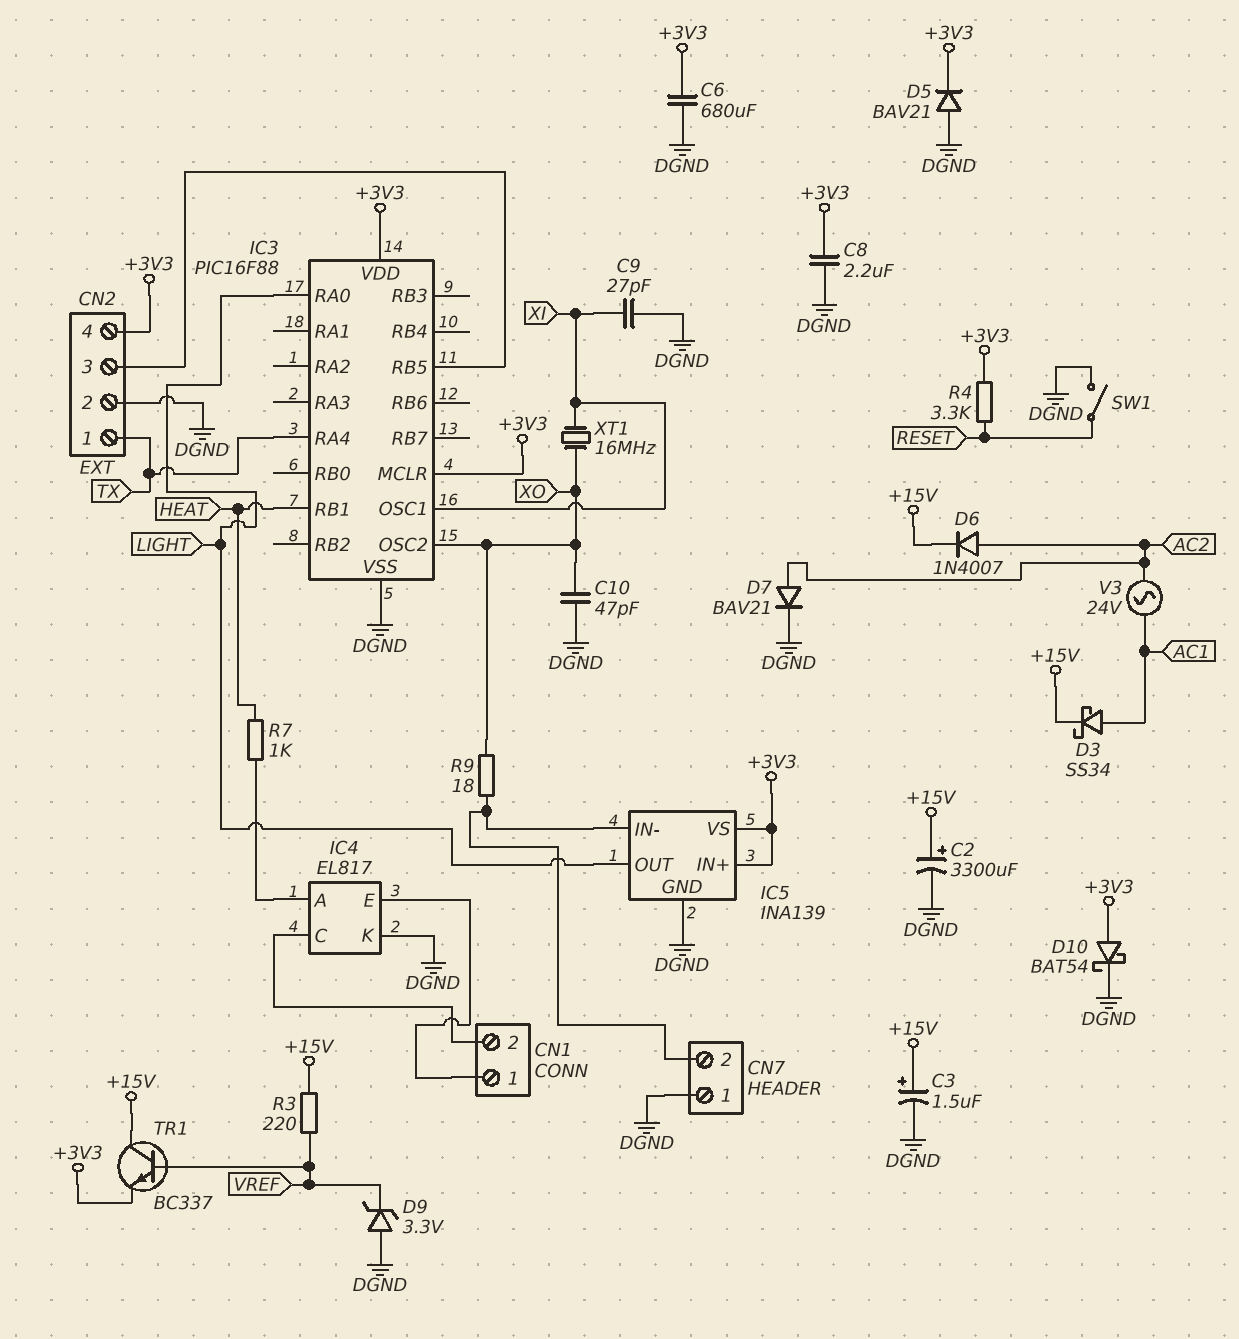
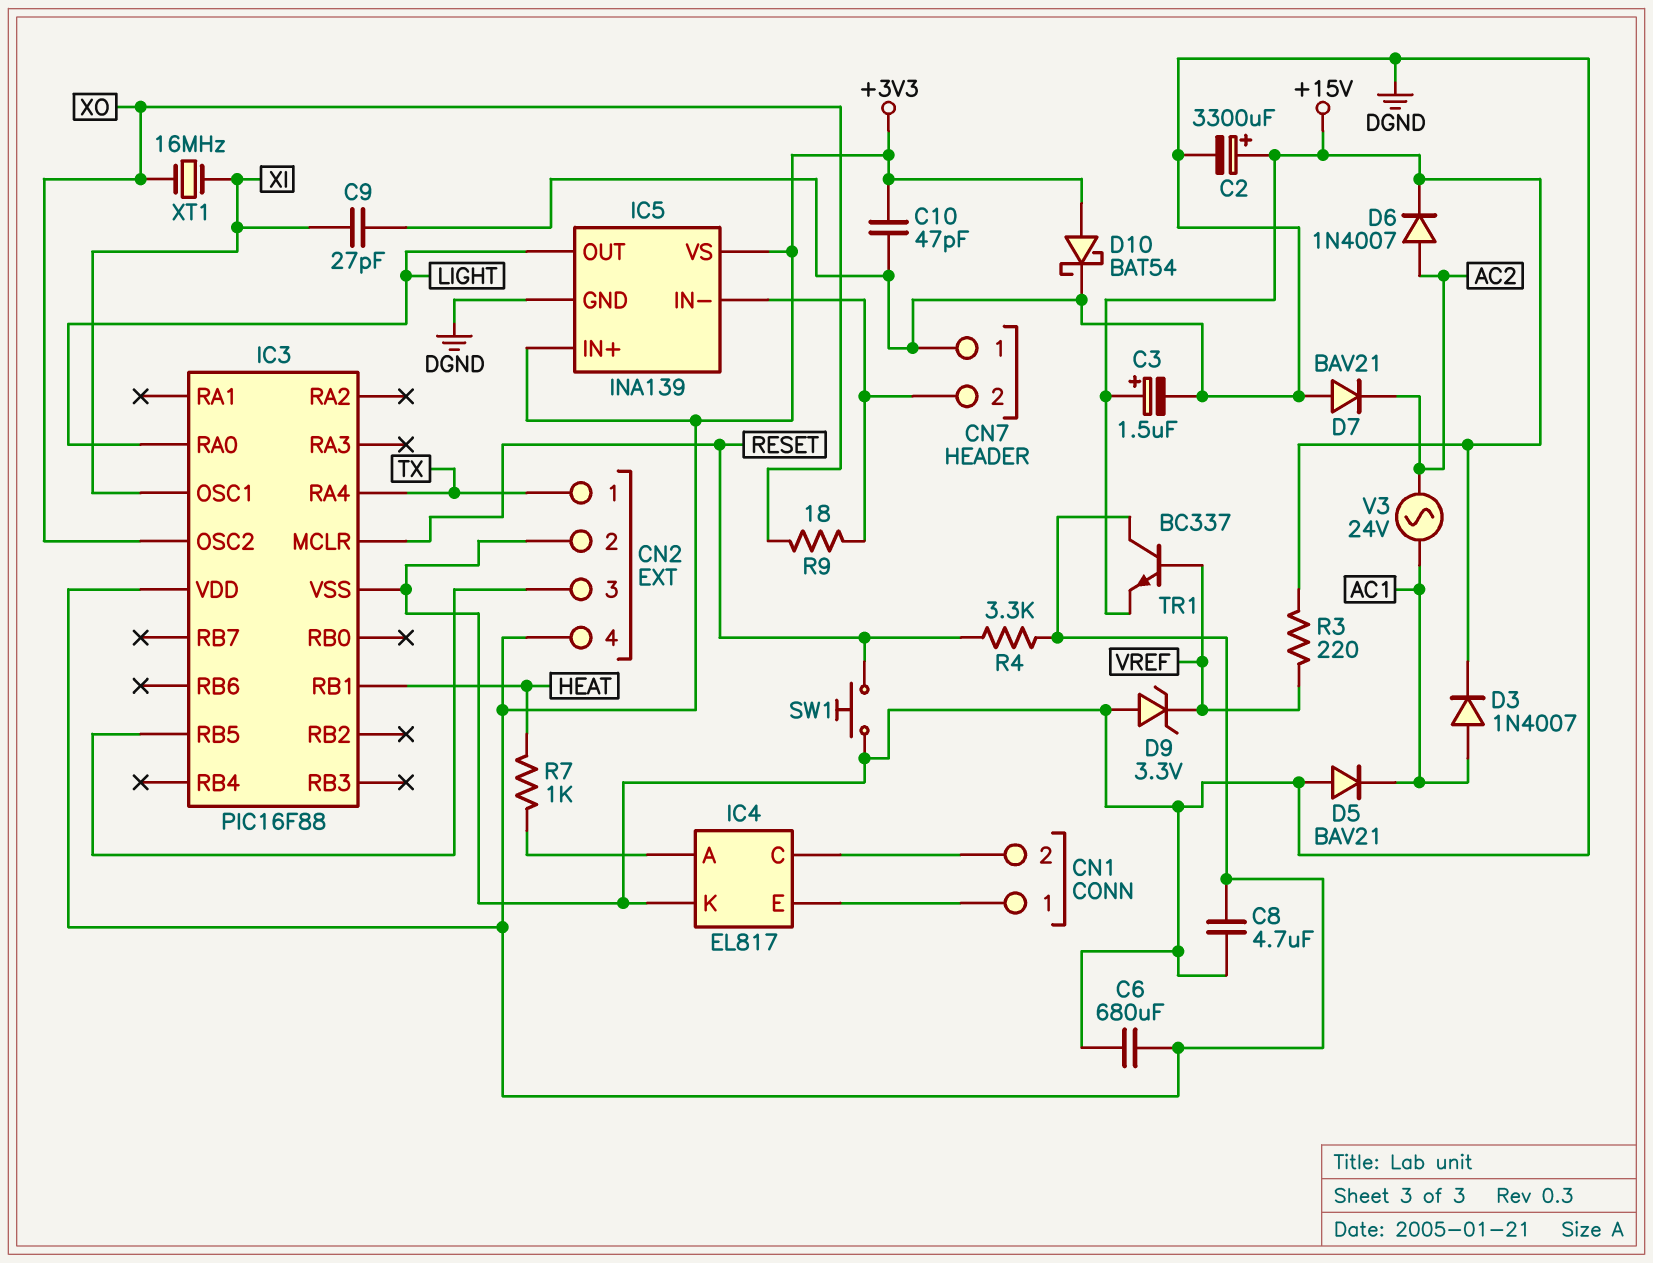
C8: 2.2uF (+3V3, DGND) -> 4.7uF (+3V3, DGND)
C10: 47pF (DGND, XO) -> 47pF (+3V3, DGND)
D3: schottky SS34 (A AC1, K +15V) -> diode 1N4007 (A AC1, K +15V)
D5: diode BAV21 (A DGND, K +3V3) -> diode BAV21 (A DGND, K AC1)
D7: diode BAV21 (A AC2, K DGND) -> diode BAV21 (A DGND, K AC2)
IC3 pin MCLR: +3V3 -> RESET
SW1: switch (DGND, RESET) -> button (DGND, RESET)
TR1: NPN BC337 (B VREF, C +15V, E +3V3) -> NPN BC337 (B VREF, C +3V3, E +15V)

